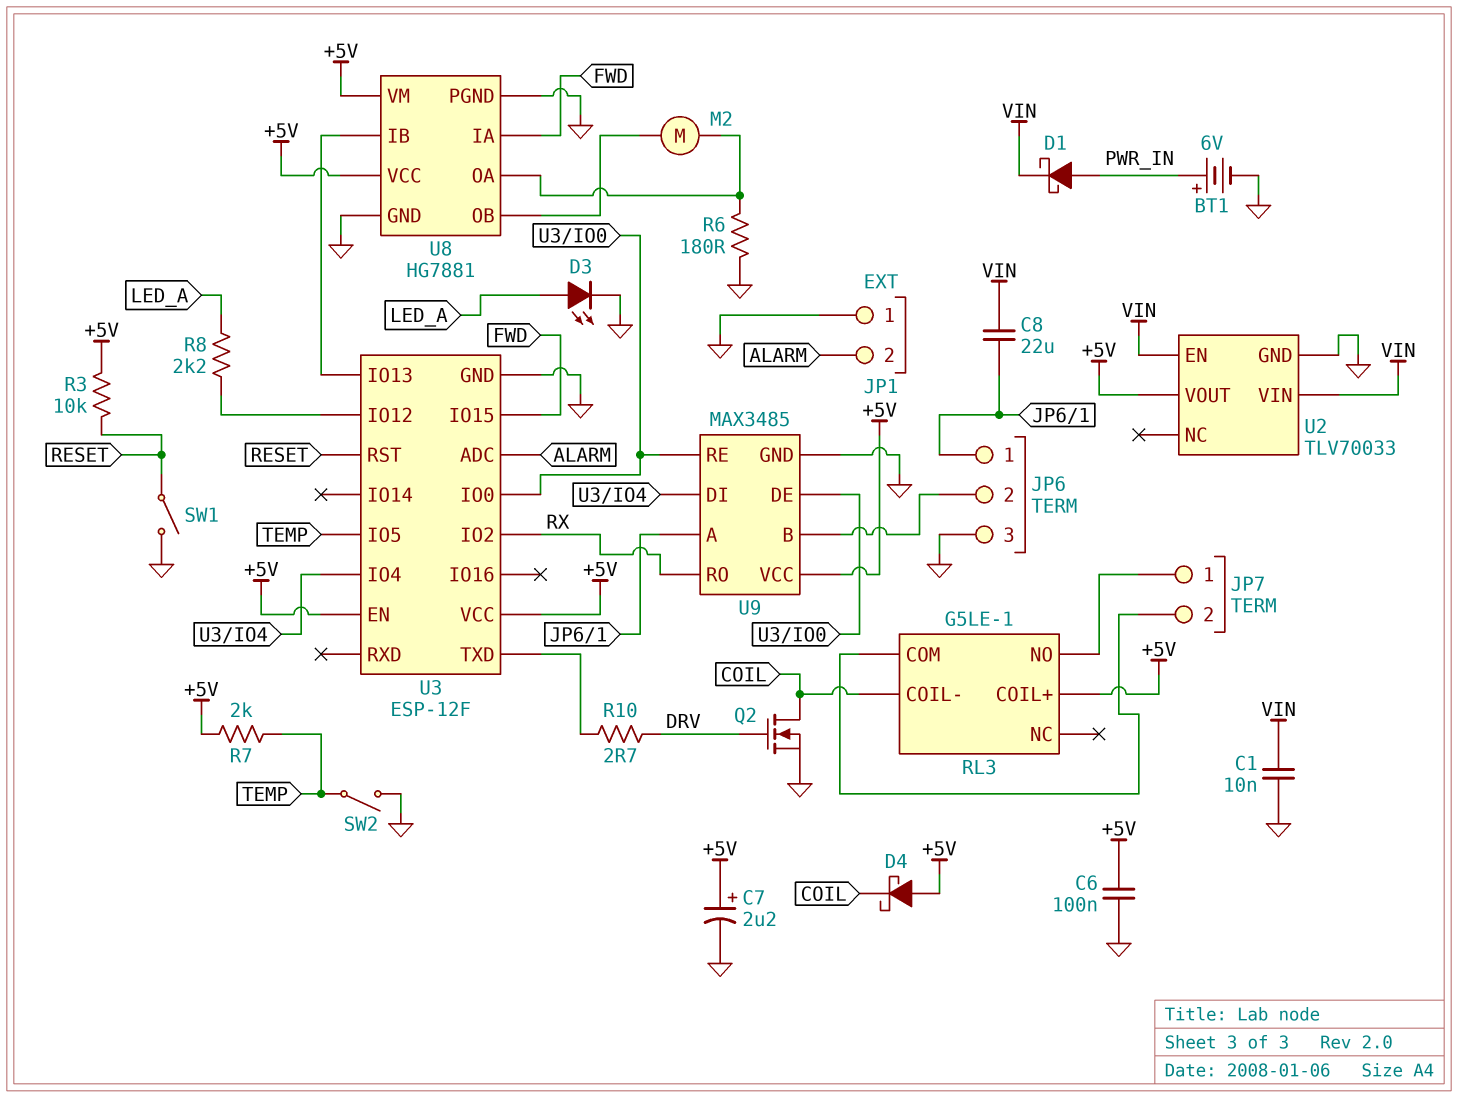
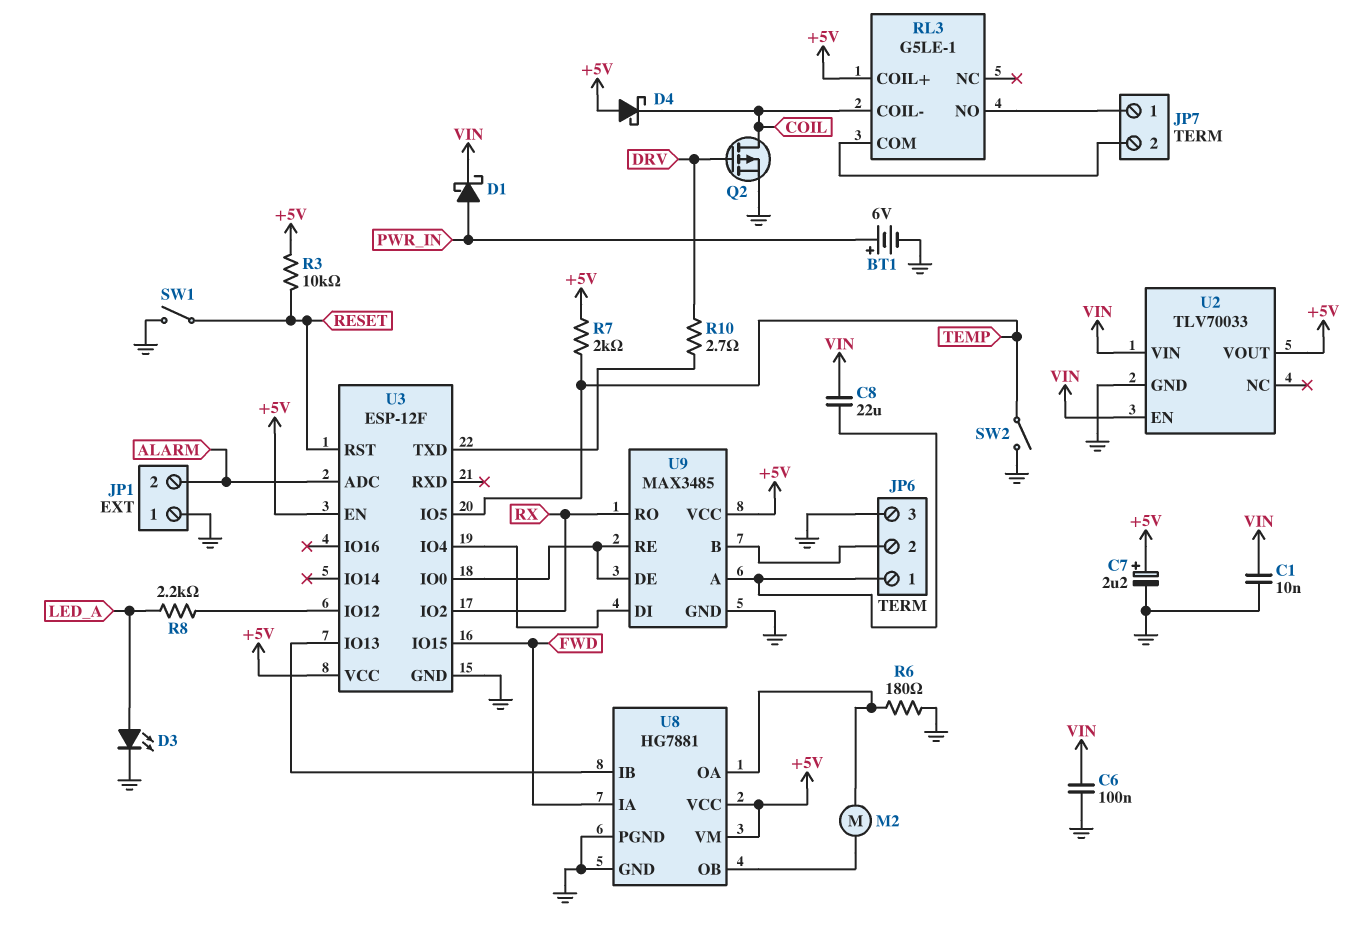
C6: 100nF (+5V, GND) -> 100nF (GND, VIN)
Q2: NMOS (G DRV, D COIL, S GND) -> PMOS (G DRV, D COIL, S GND)

